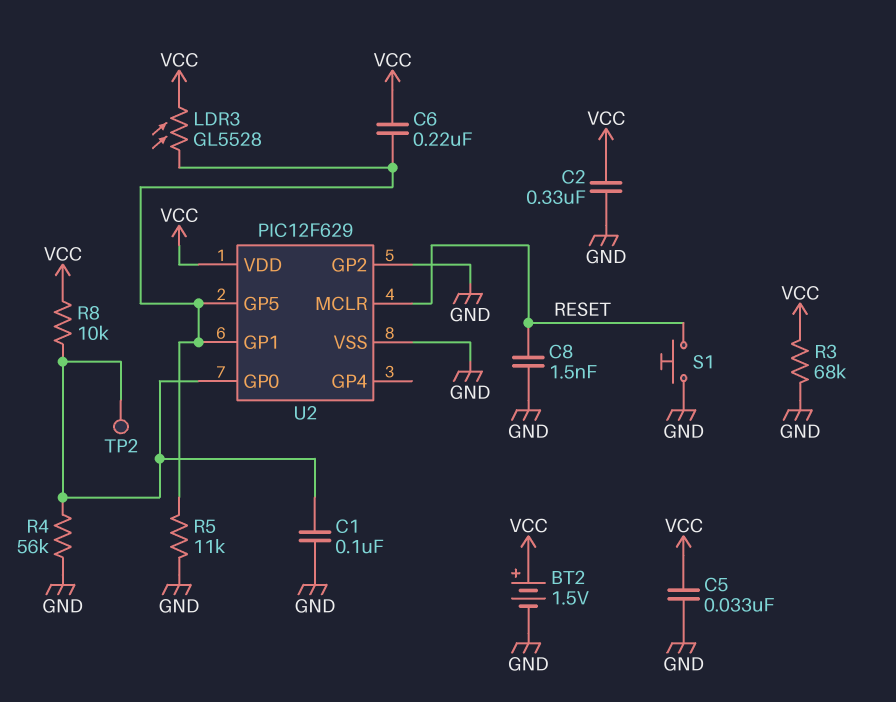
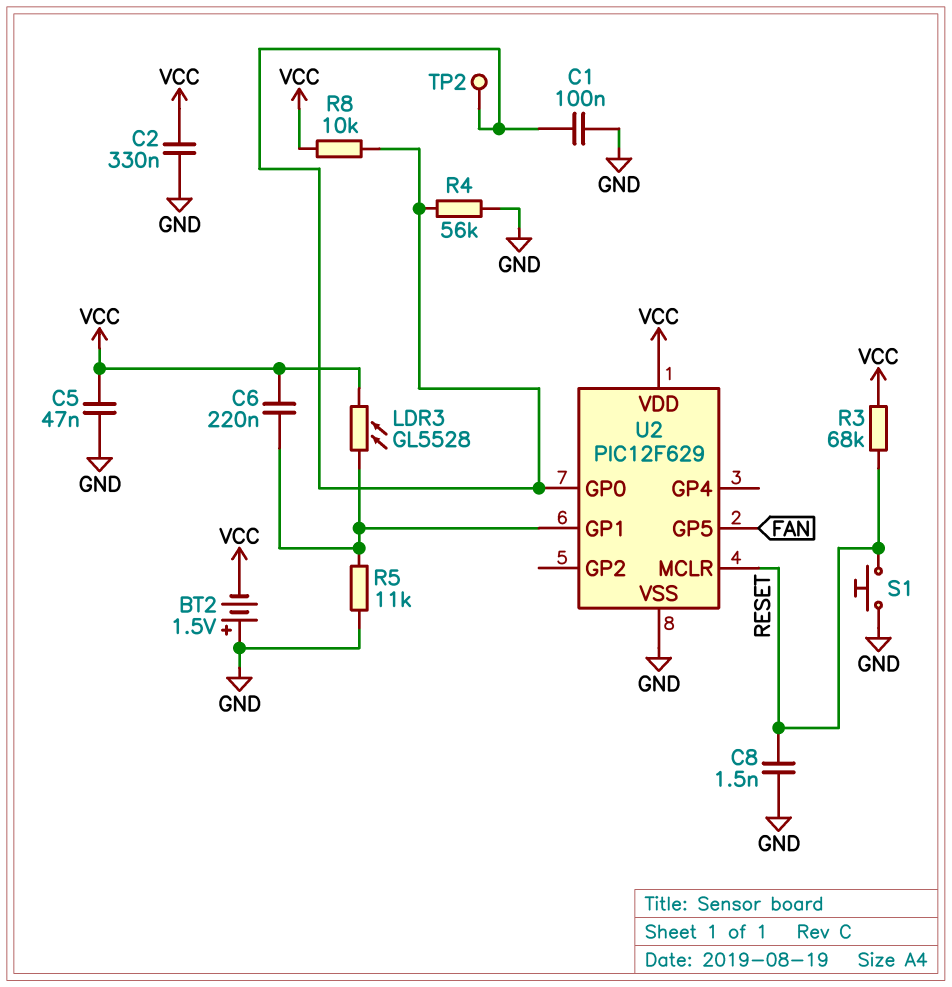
BT2: 1.5V (plus VCC, minus GND) -> 1.5V (plus GND, minus VCC)
C5: 33nF (GND, VCC) -> 47nF (GND, VCC)
R3: 68k (GND, VCC) -> 68k (RESET, VCC)
U2 pin GP2: GND -> none
U2 pin GP5: U2/GP1 -> FAN

